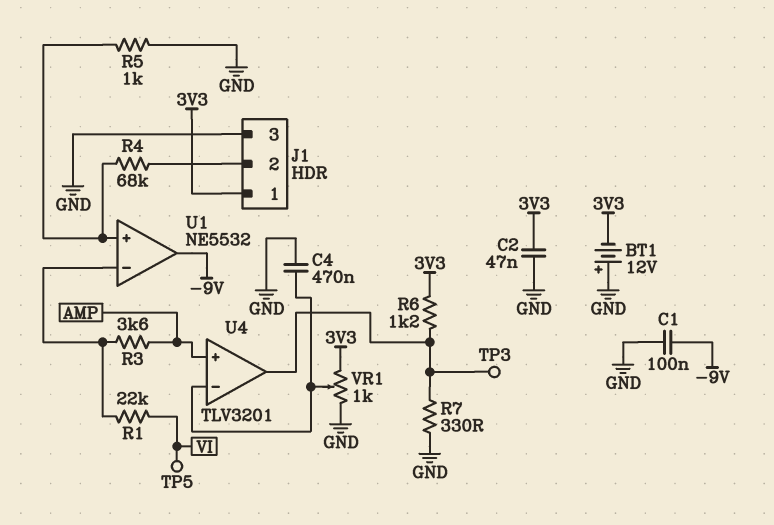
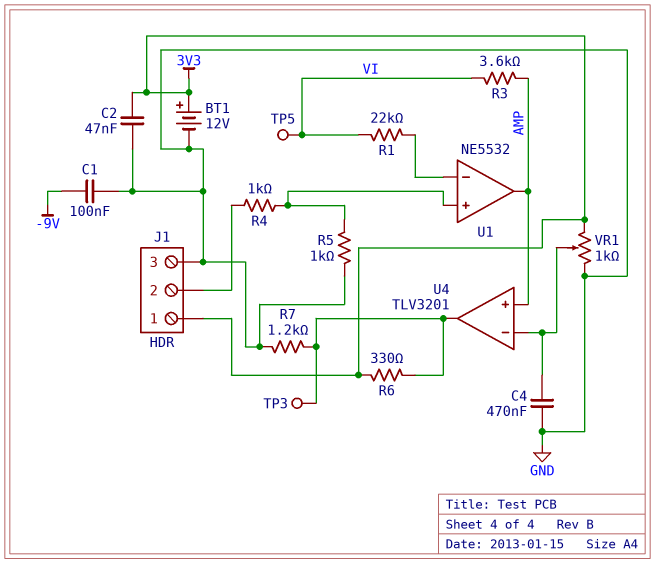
BT1: 12V (plus GND, minus 3V3) -> 12V (plus 3V3, minus GND)
R3: 3.6k (AMP, U1/in-) -> 3.6k (AMP, VI)
R4: 68k (J1/2, U1/in+) -> 1k (J1/2, U1/in+)
R6: 1.2k (3V3, U4/out) -> 330 (3V3, U4/out)
R7: 330 (GND, U4/out) -> 1.2k (GND, U4/out)
U1 pin out: -9V -> AMP

